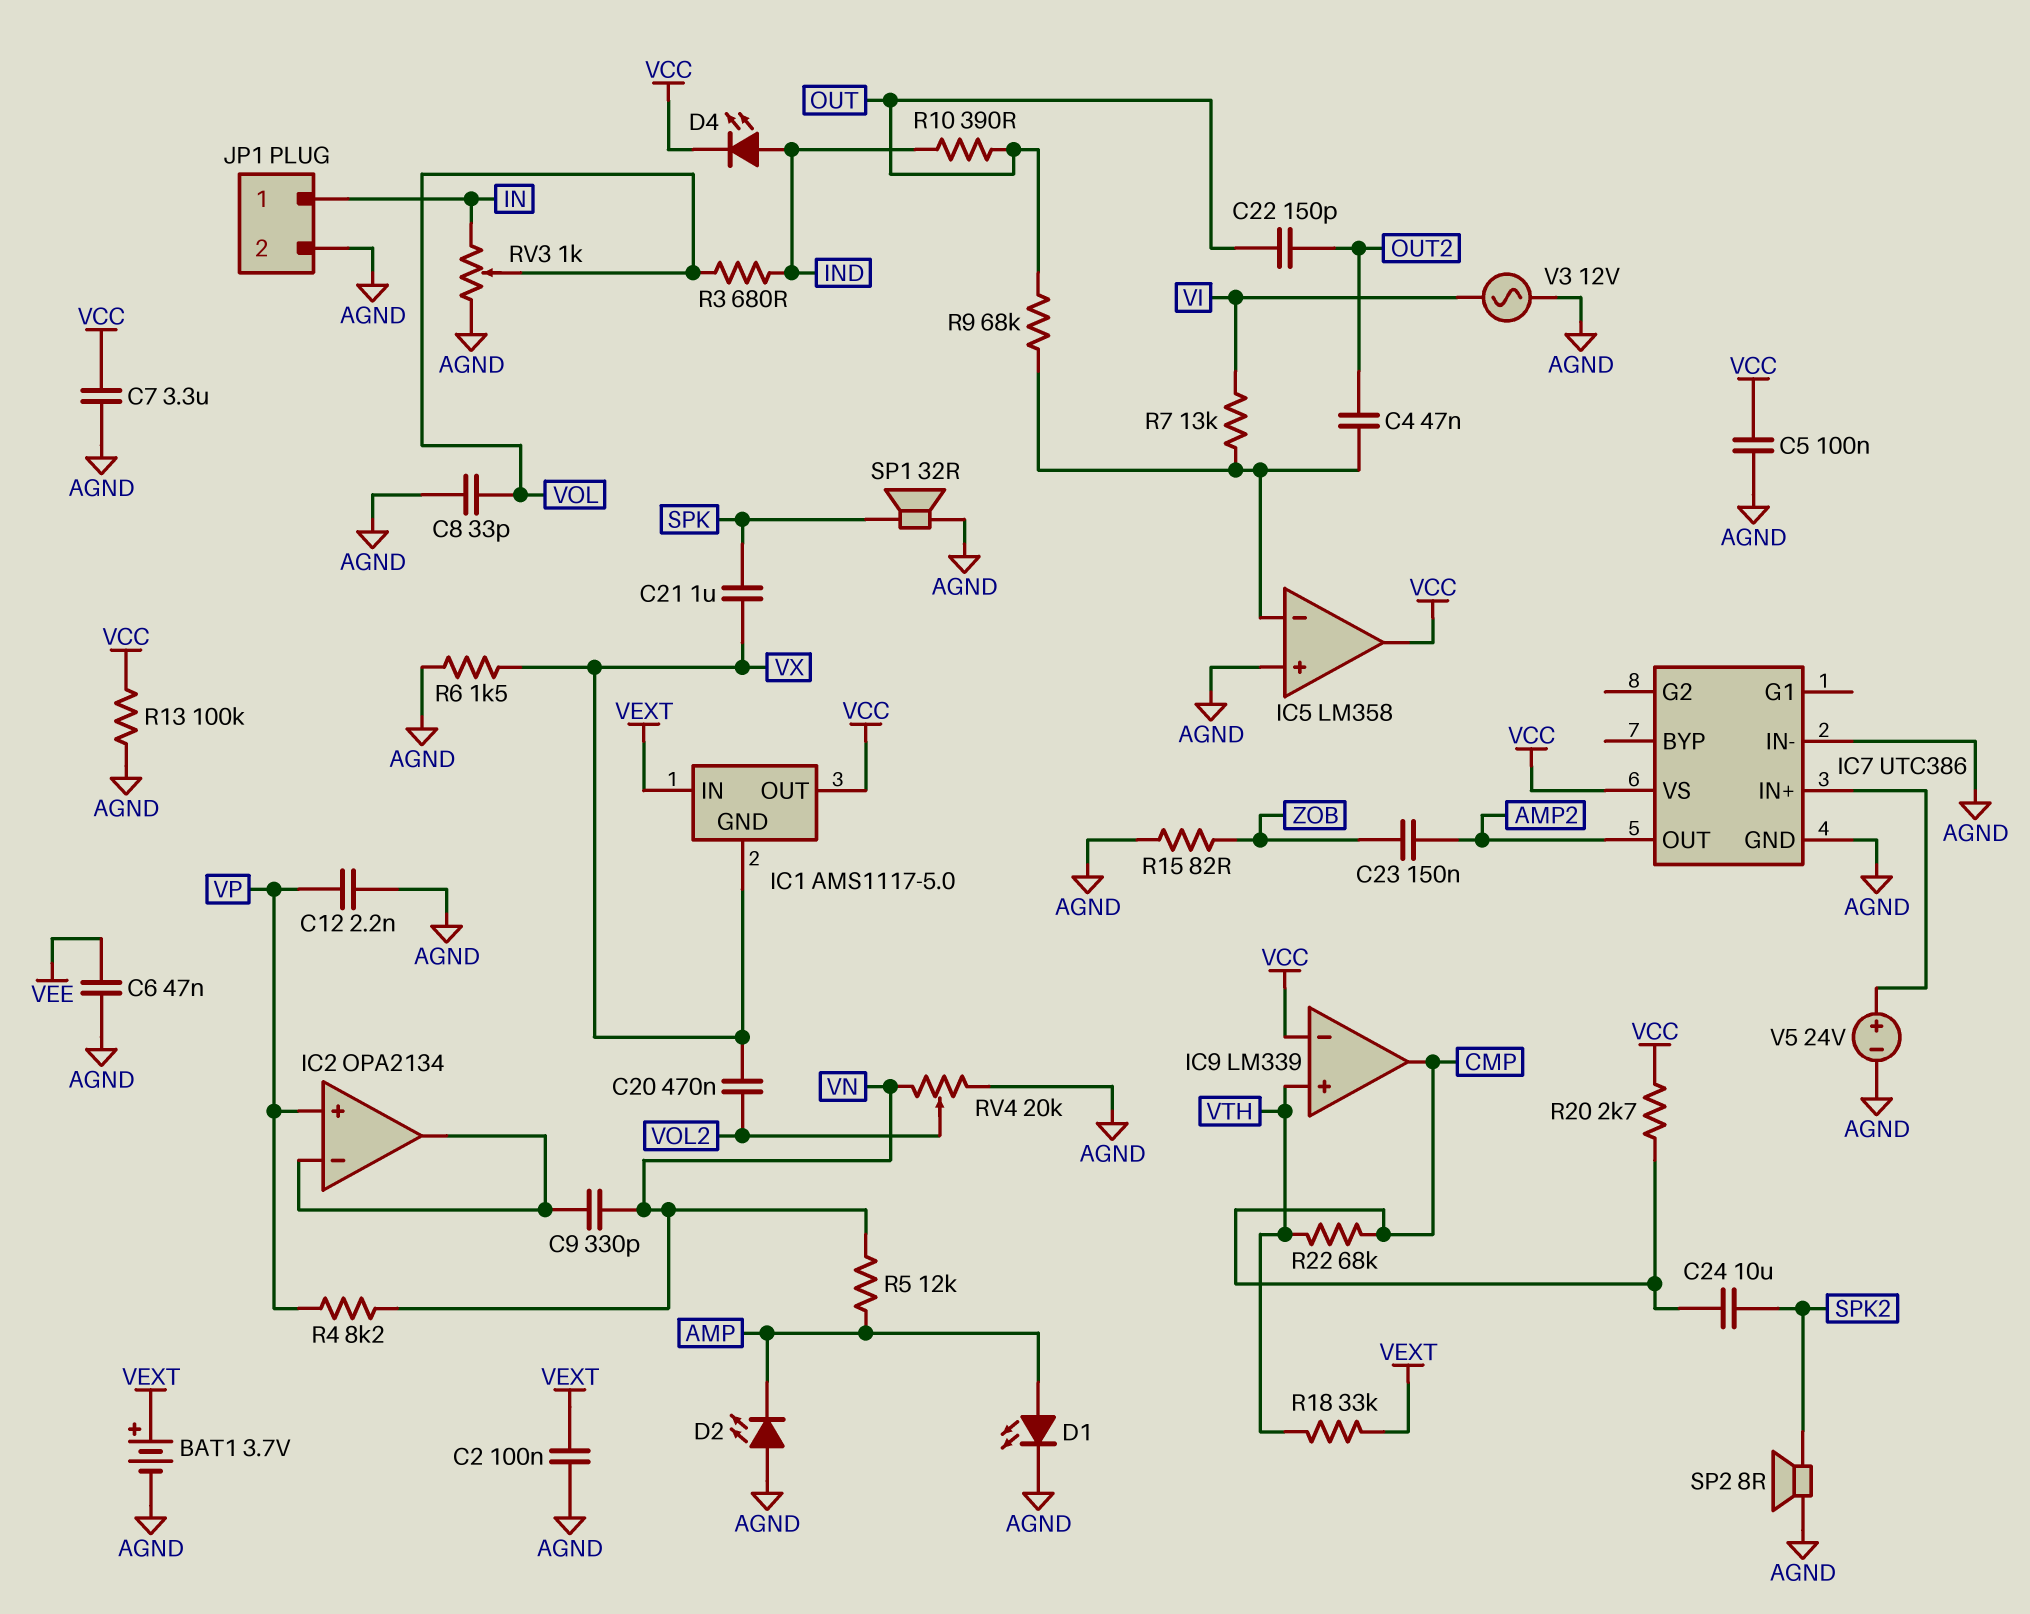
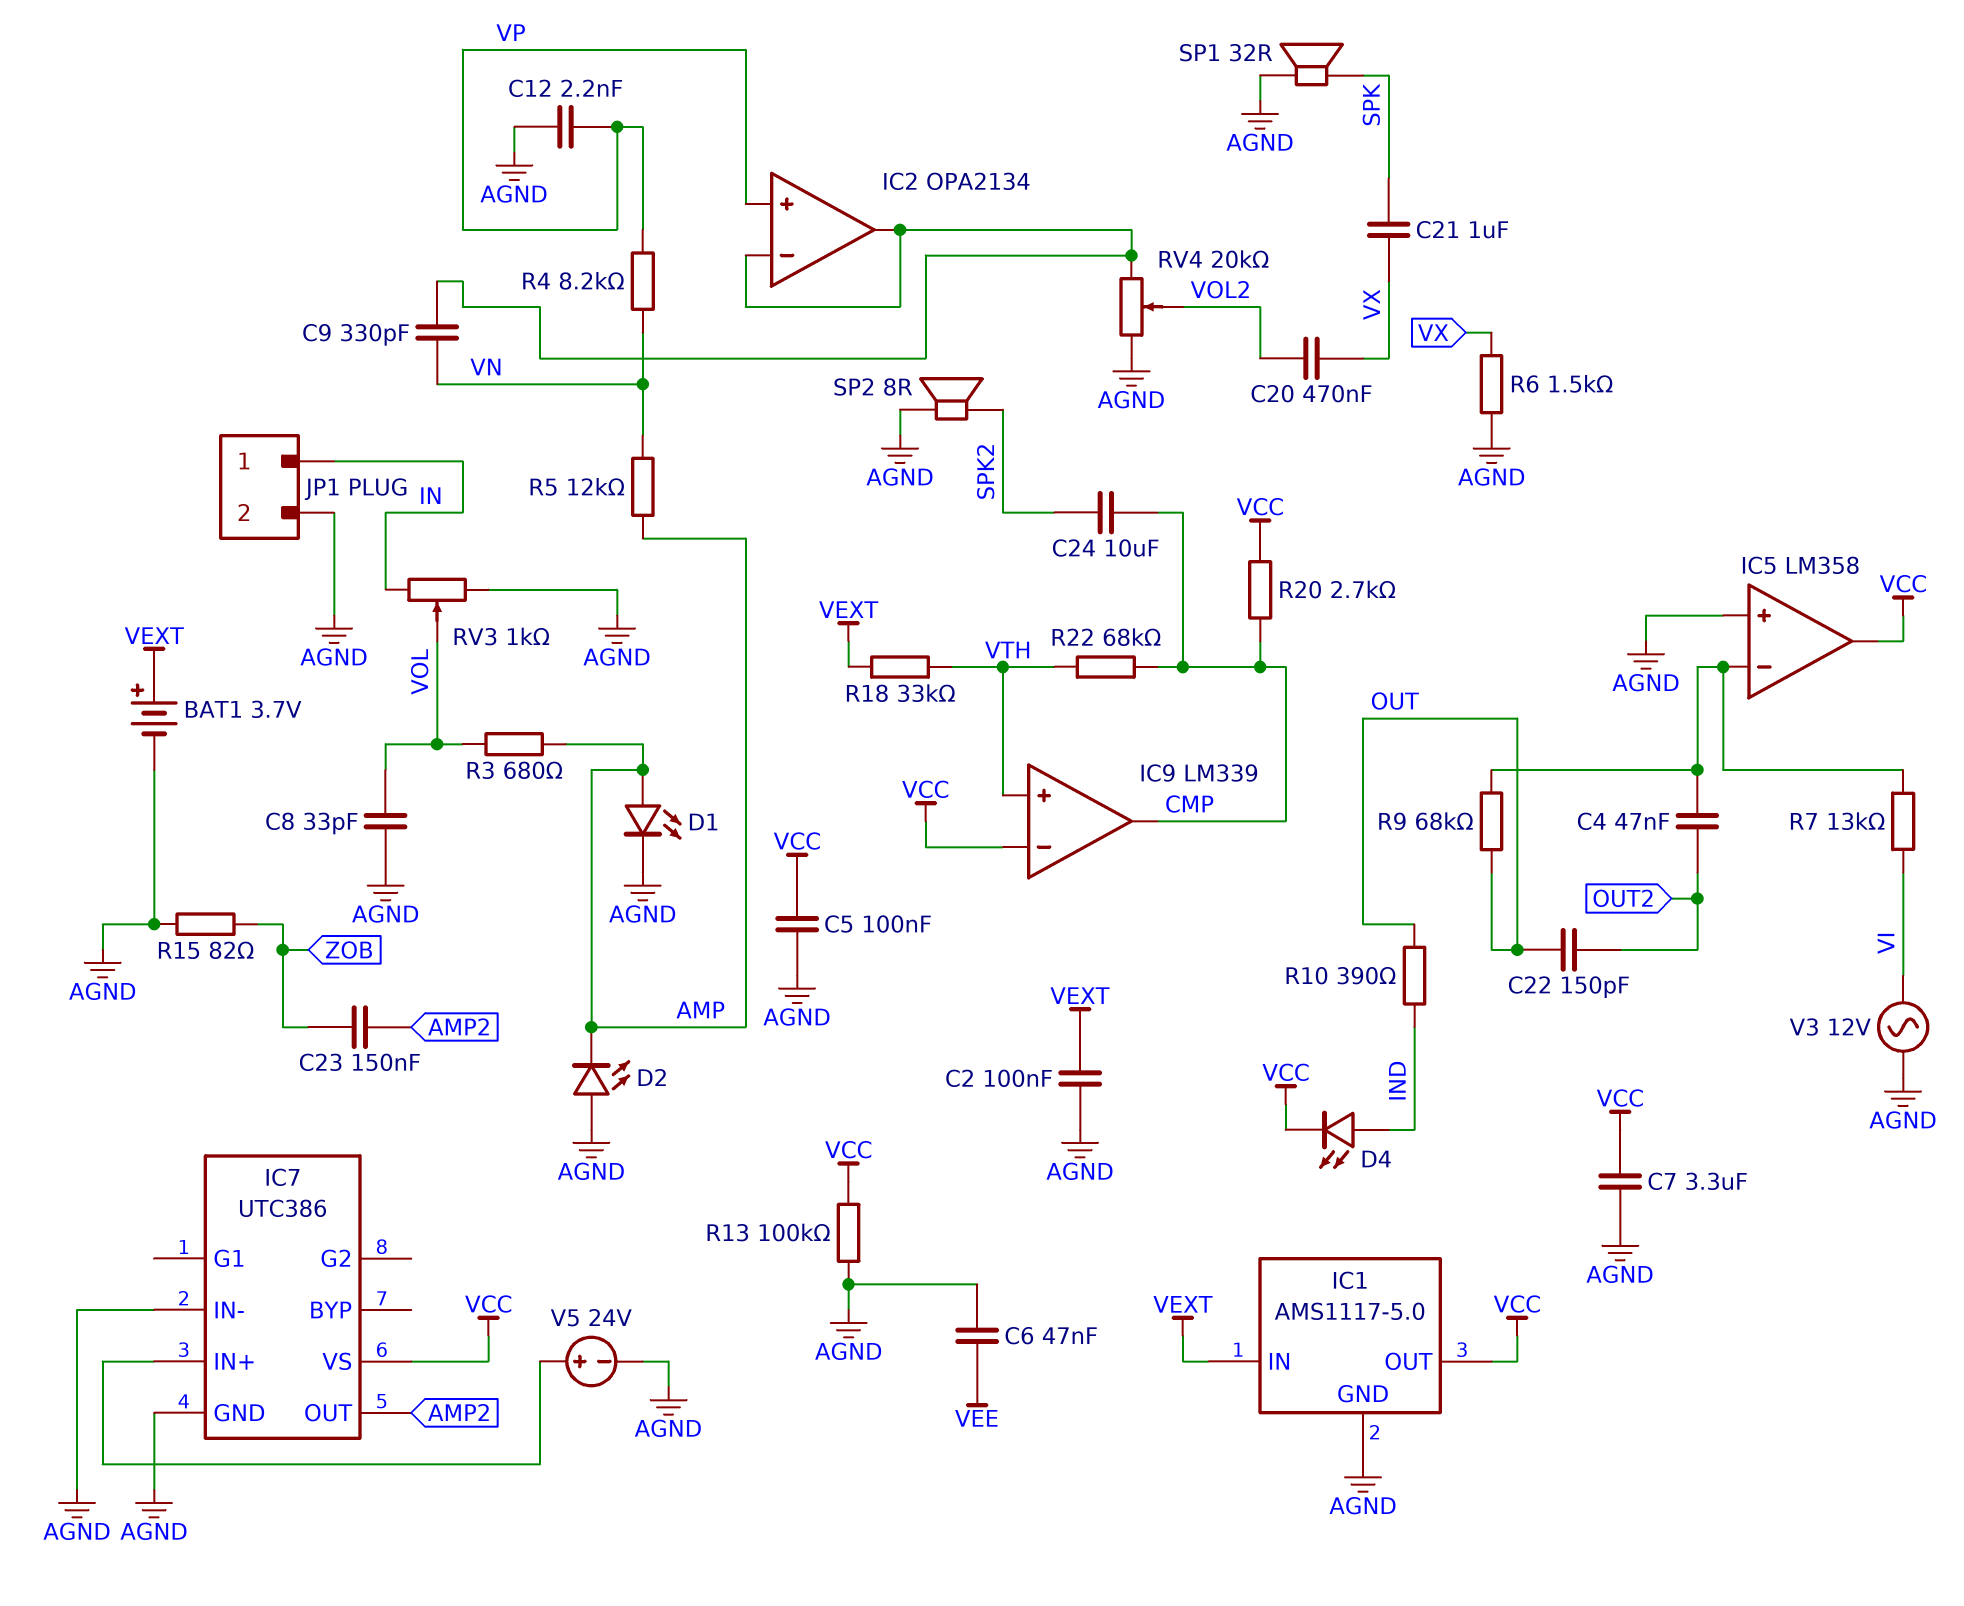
IC1 pin GND: VX -> AGND
R3: 680 (IND, VOL) -> 680 (AMP, VOL)
RV4: 20k (AGND, VN, wiper VOL2) -> 20k (AGND, IC2/in-, wiper VOL2)

